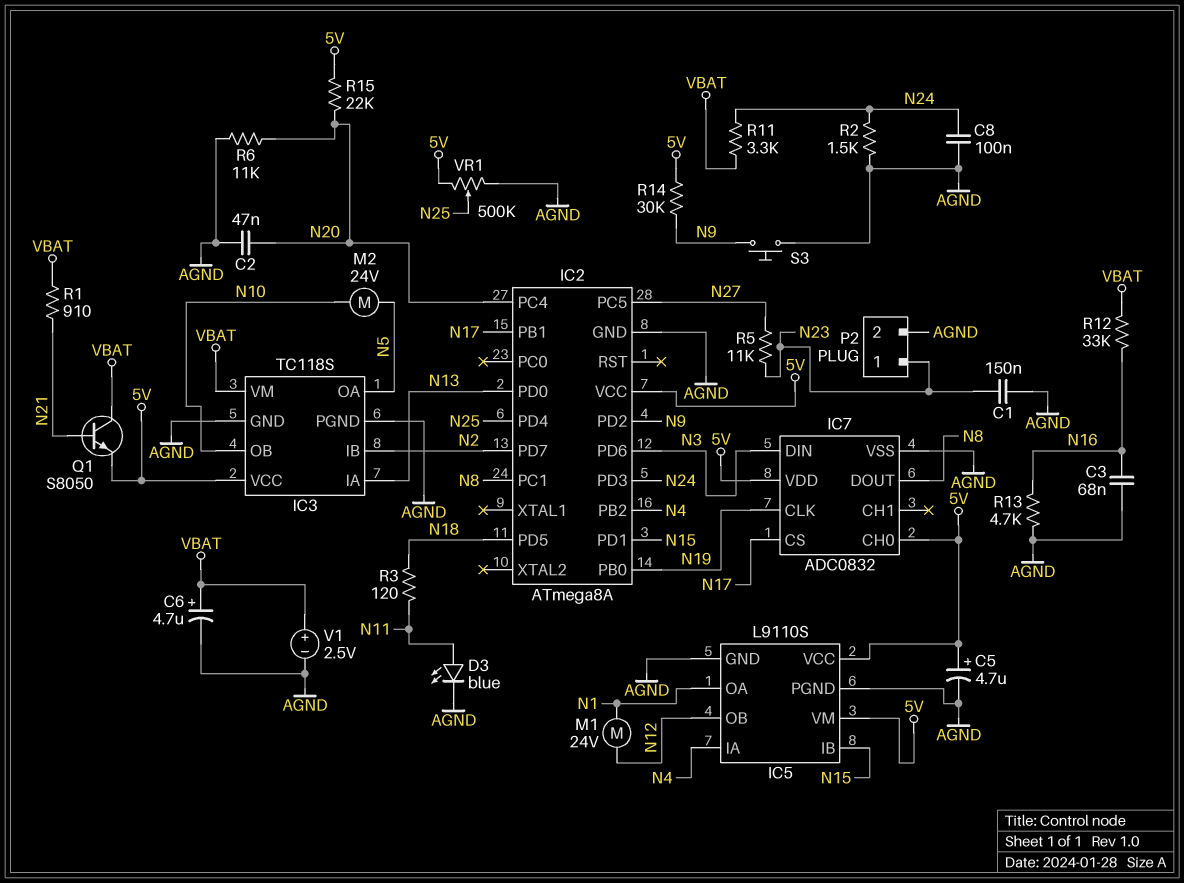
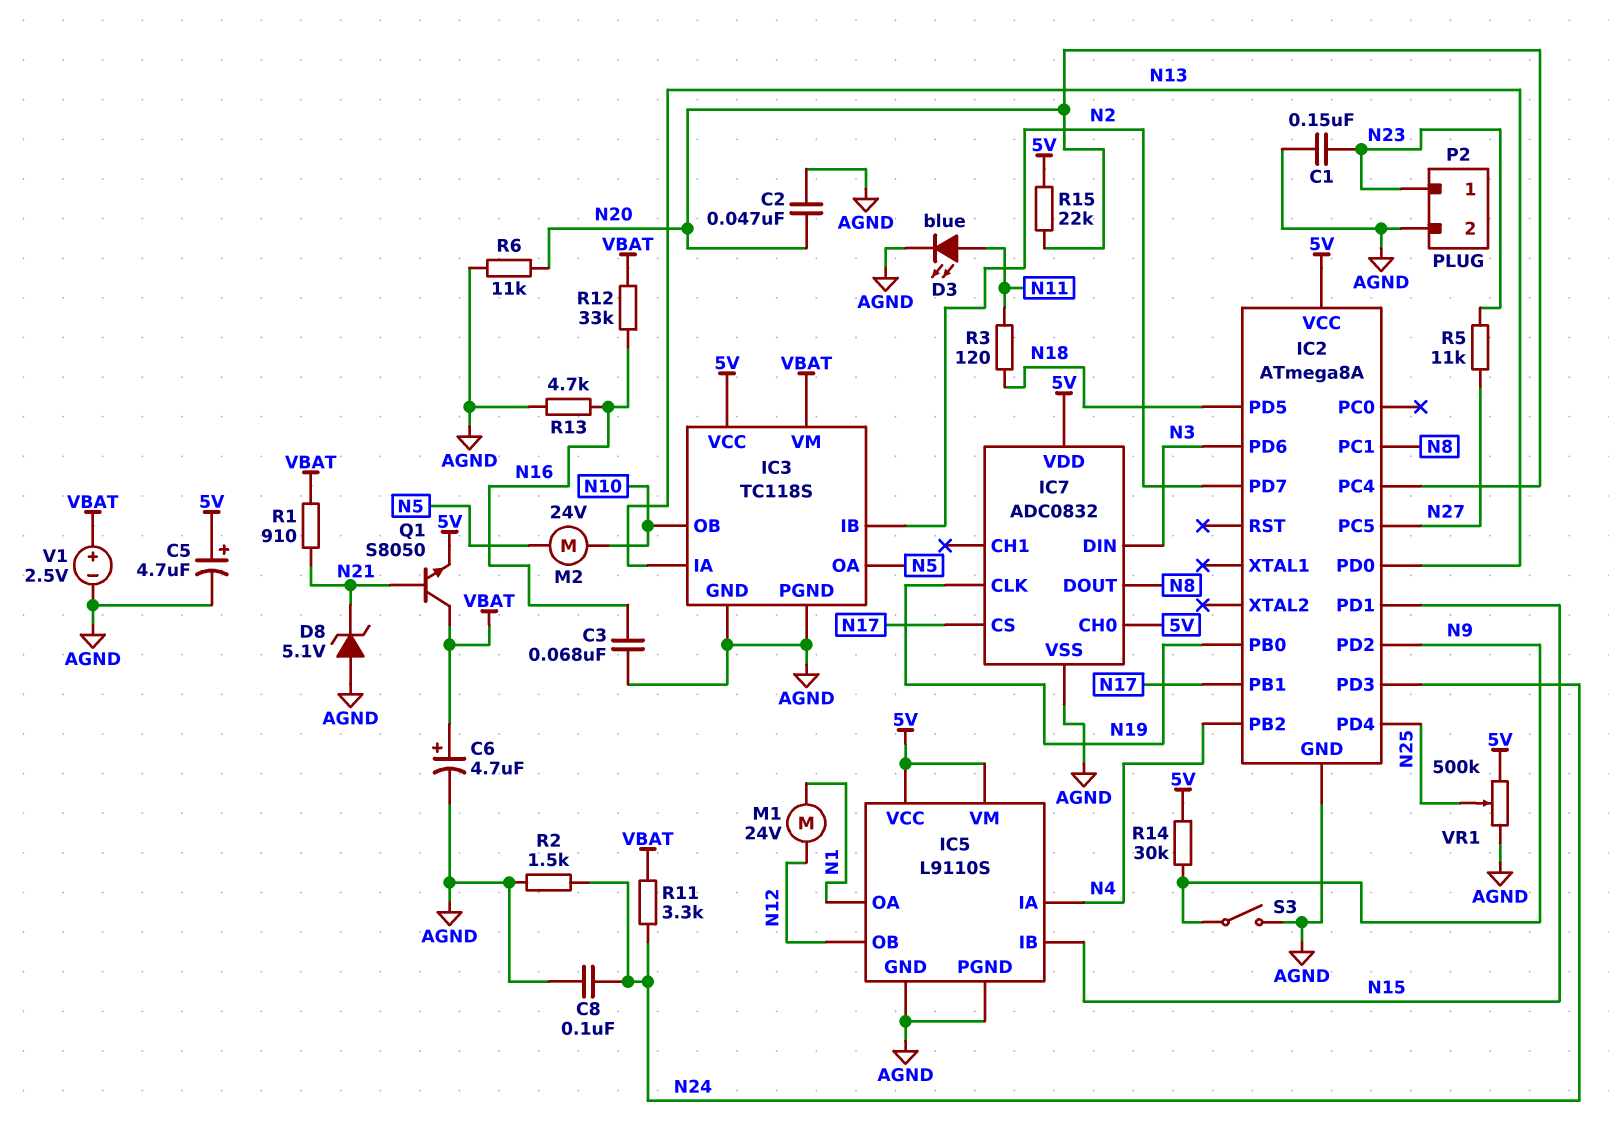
D8: none -> zener 5.1V (A AGND, K N21)
S3: button (AGND, N9) -> switch (AGND, N9)

